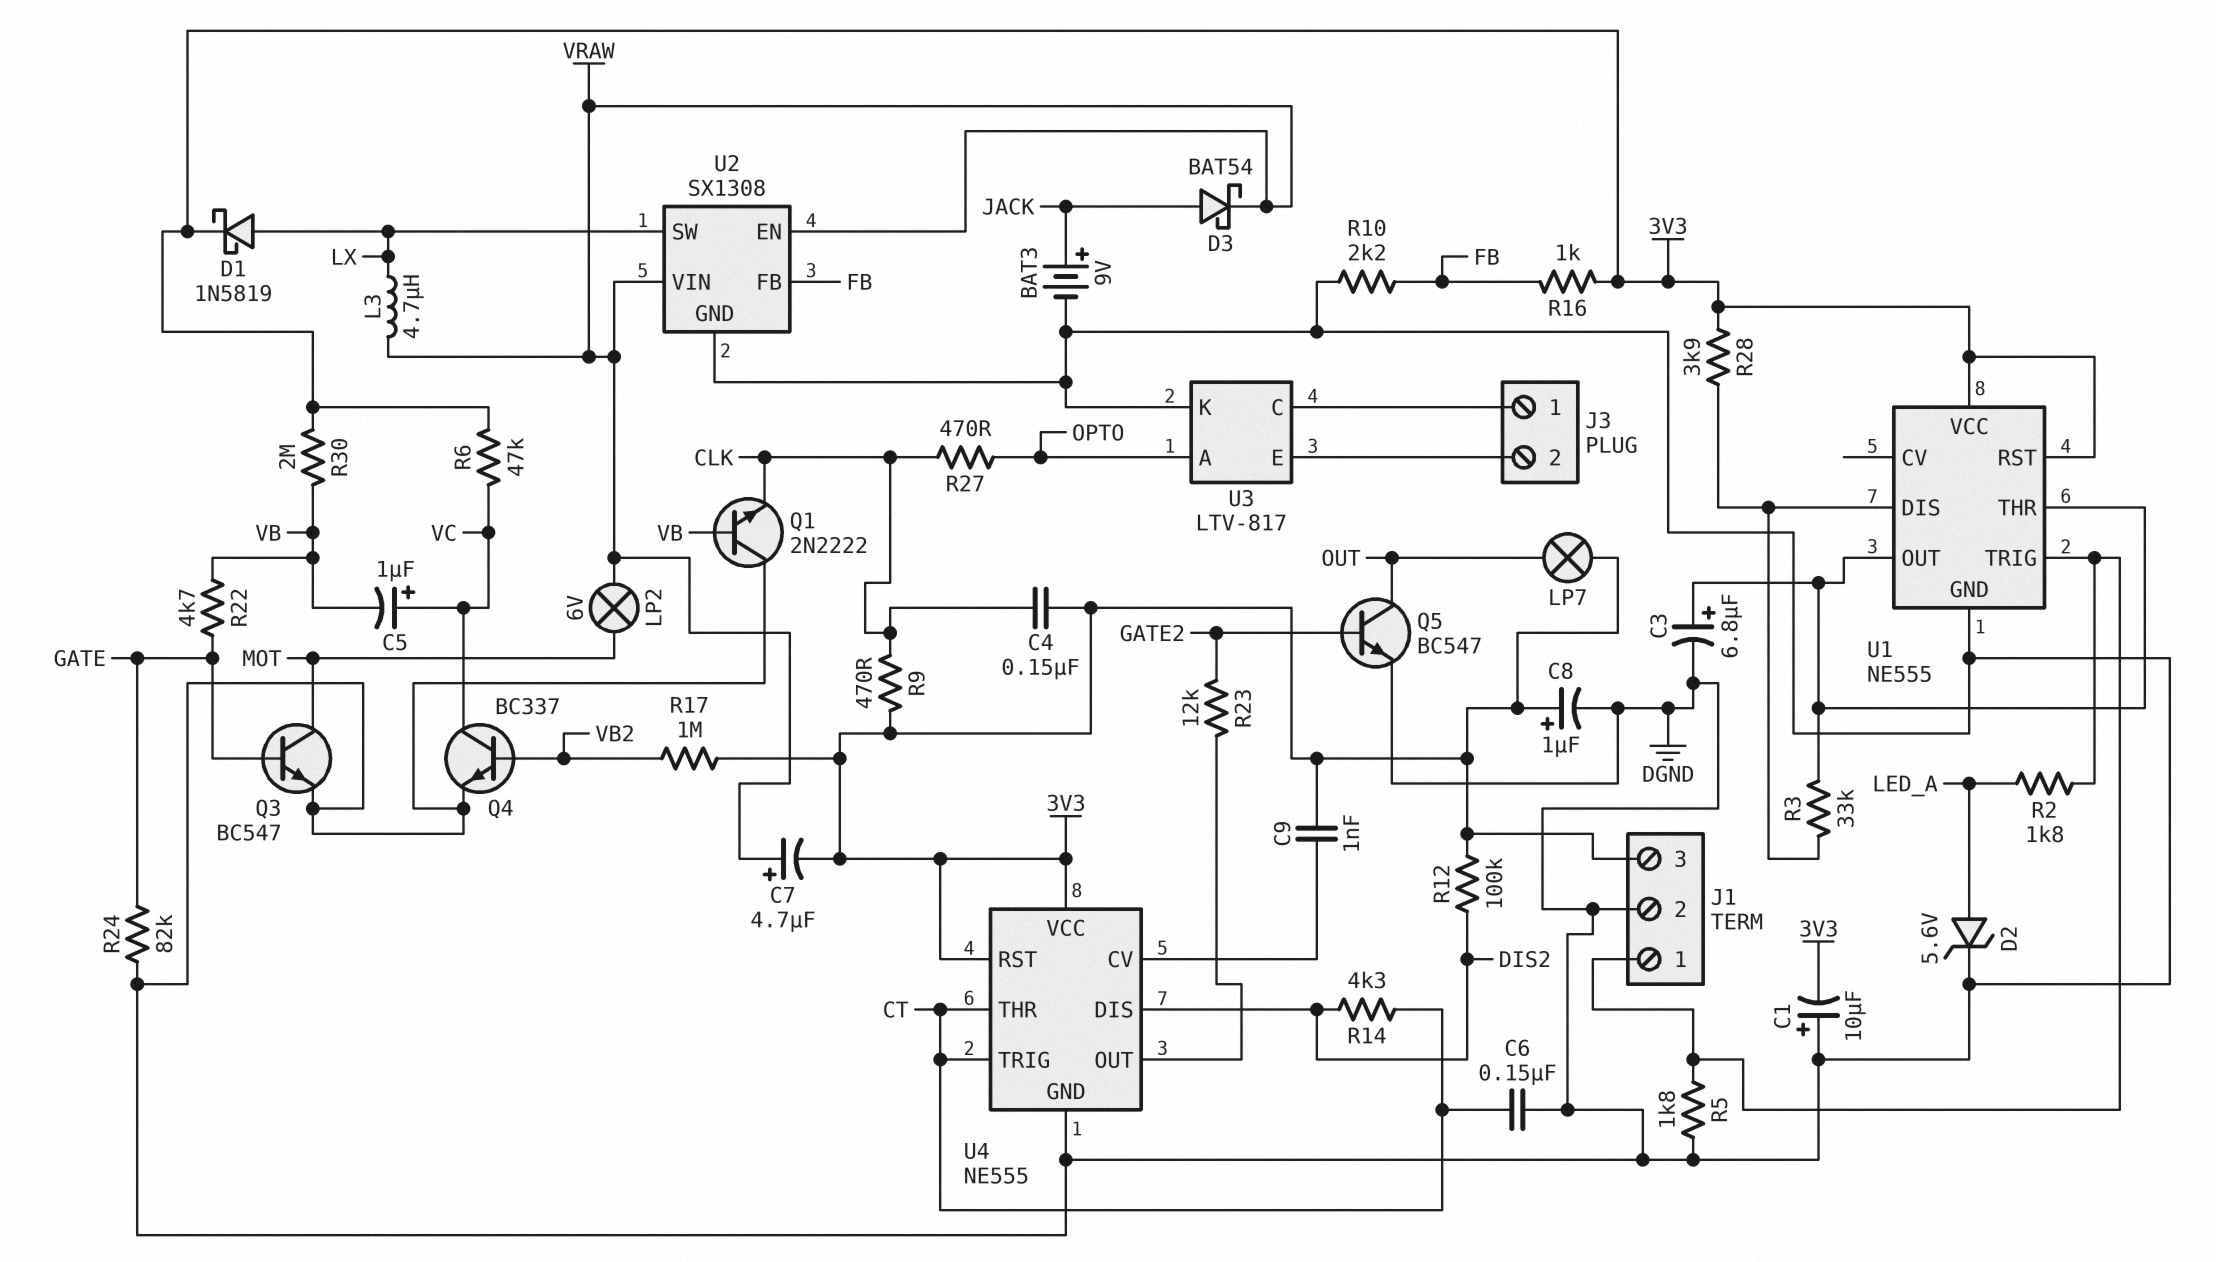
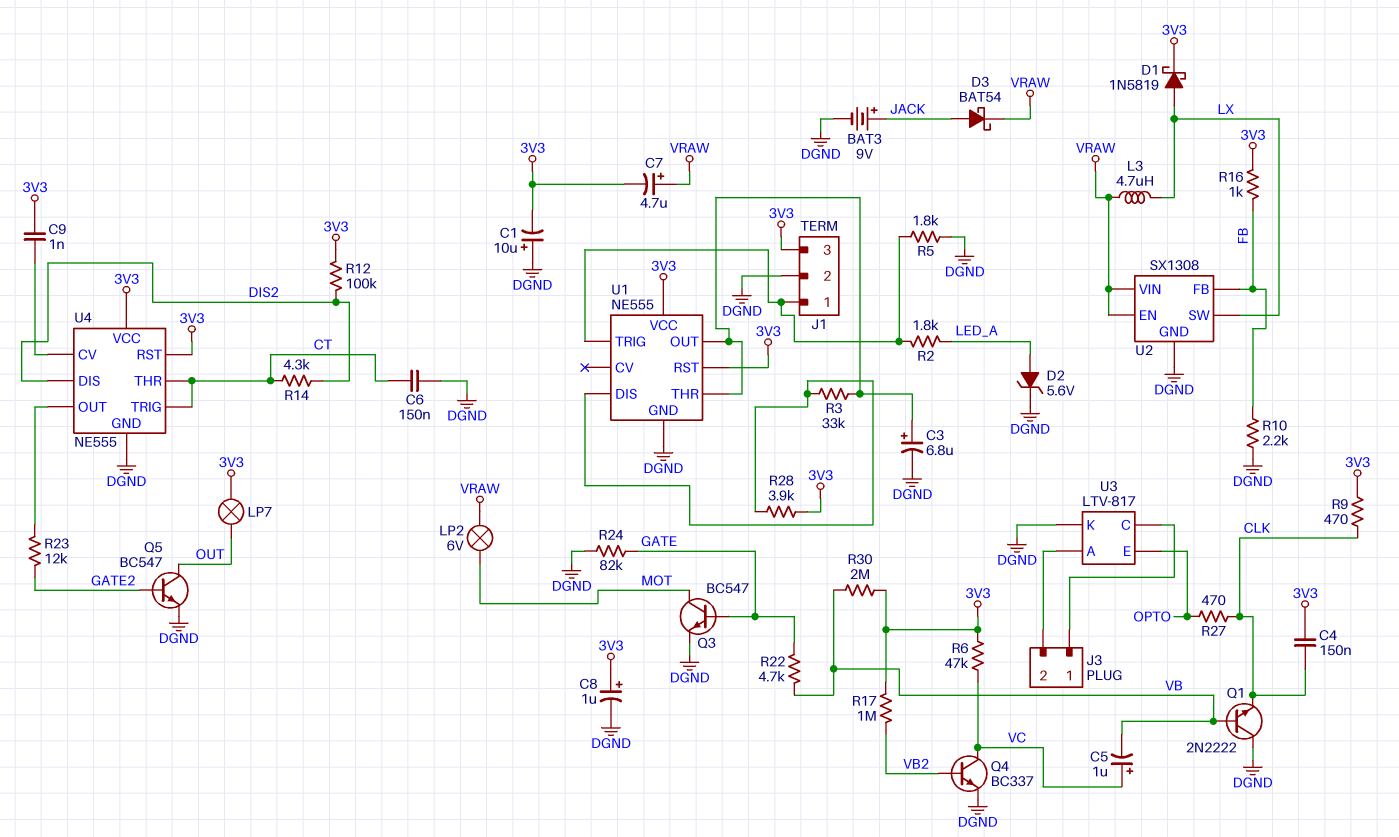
U3 pin A: OPTO -> J3/2
U3 pin E: J3/2 -> OPTO

